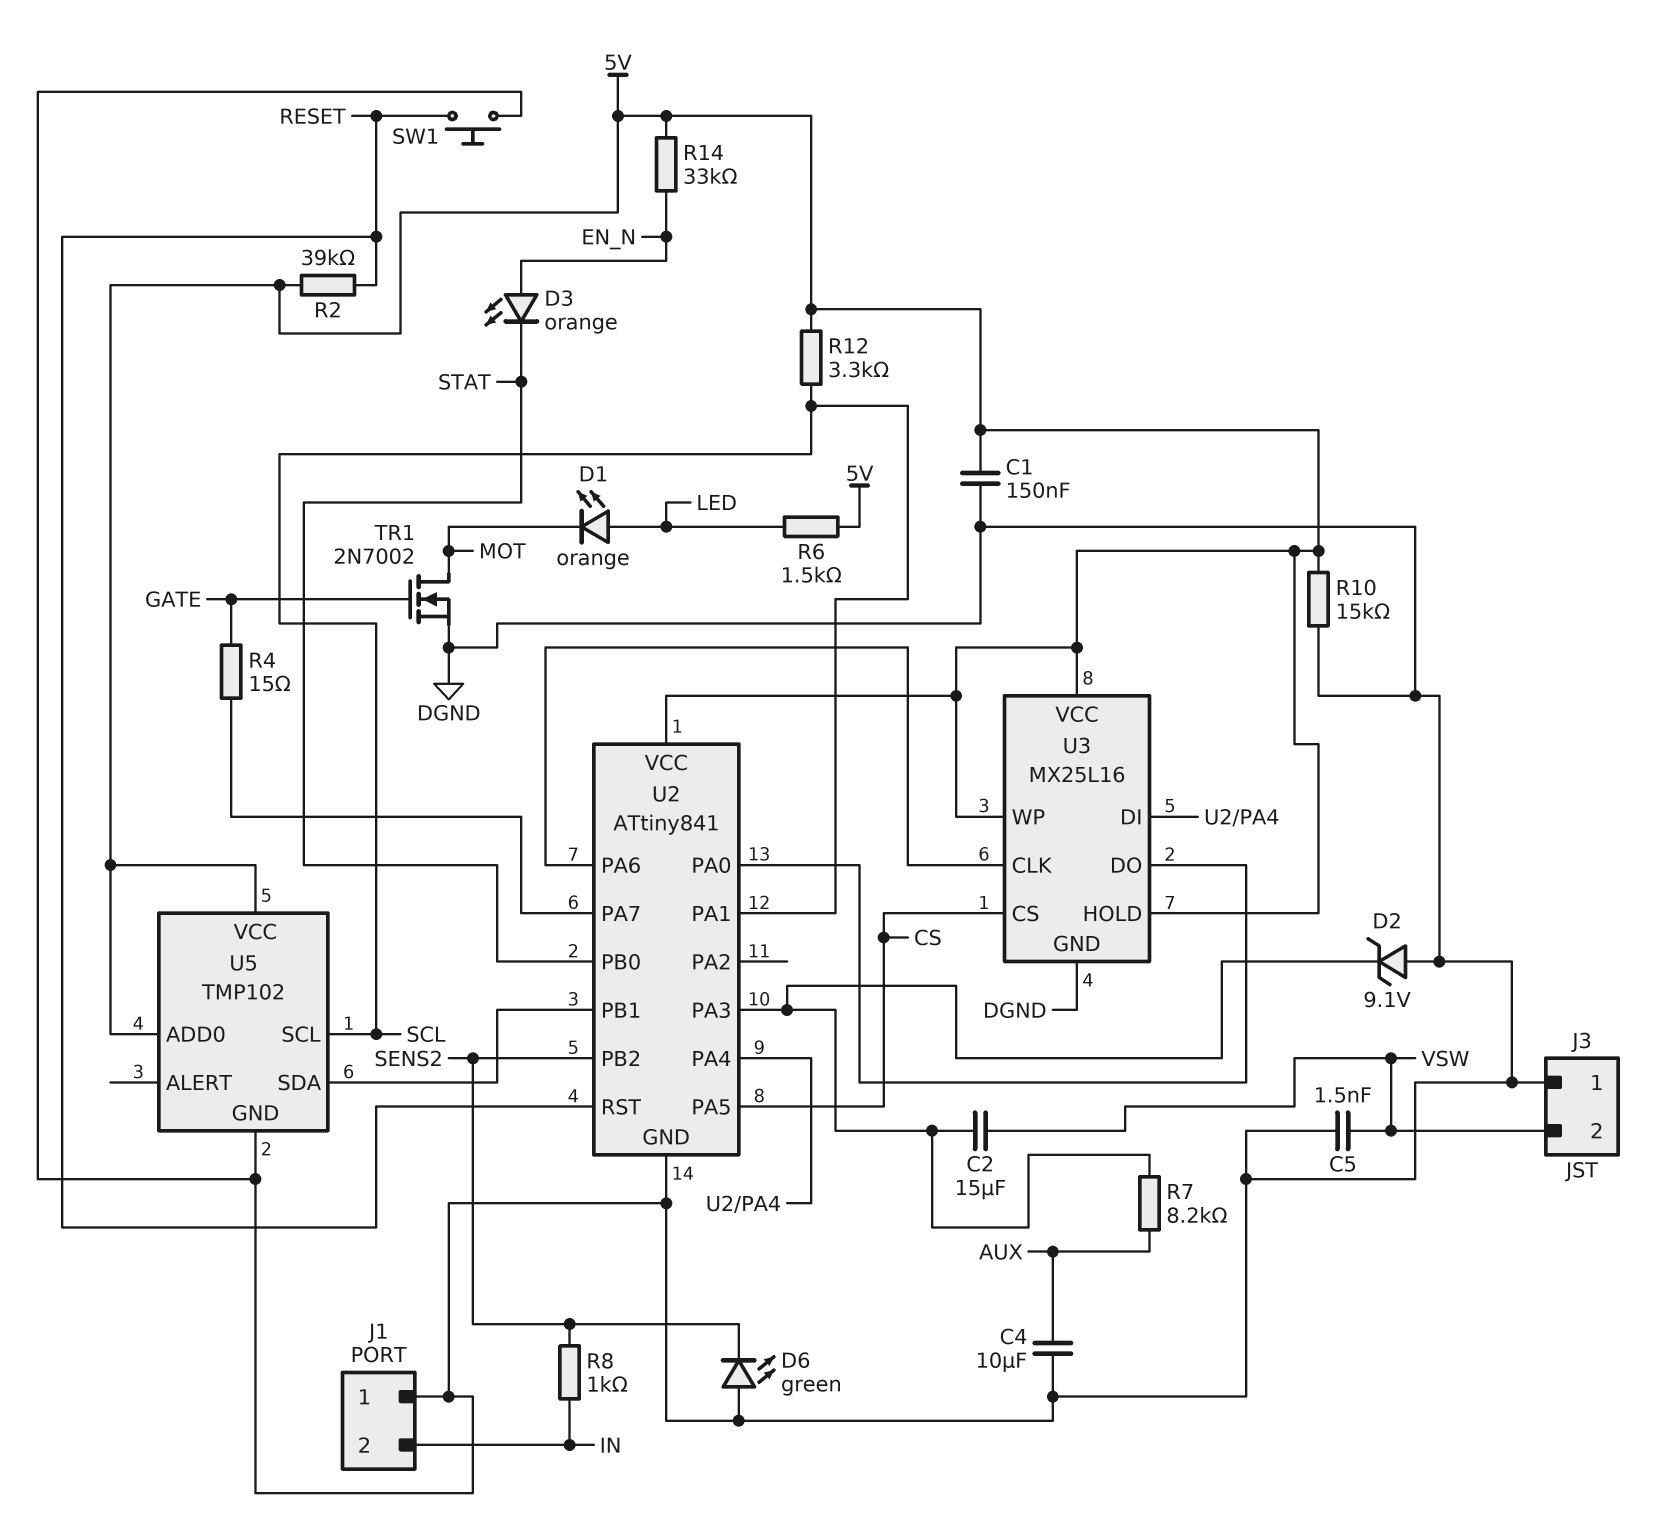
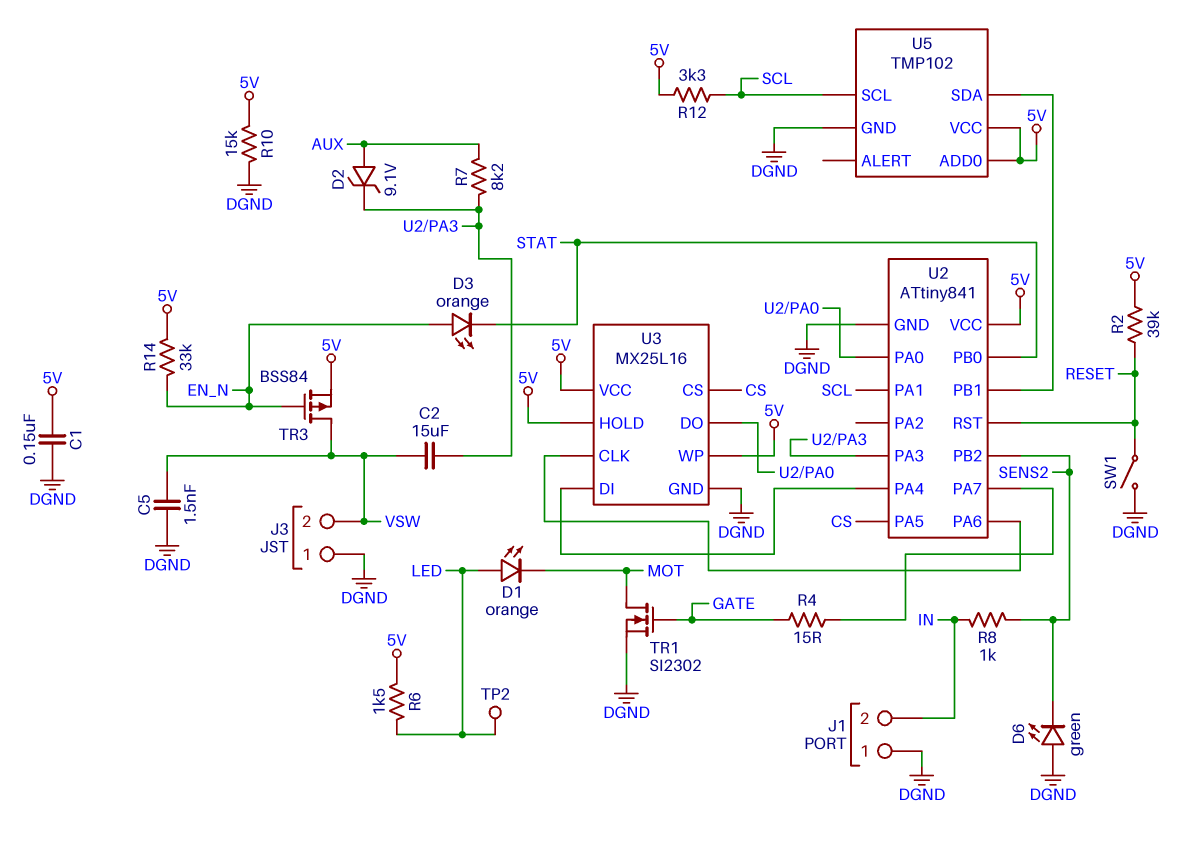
C4: 10uF (AUX, DGND) -> none
D2: zener 9.1V (A DGND, K U2/PA3) -> zener 9.1V (A AUX, K U2/PA3)
SW1: button (DGND, RESET) -> switch (DGND, RESET)
TP2: none -> test point (LED)
TR1: NMOS 2N7002 (G GATE, D MOT, S DGND) -> NMOS SI2302 (G GATE, D MOT, S DGND)
TR3: none -> PMOS BSS84 (G EN_N, D VSW, S 5V)

